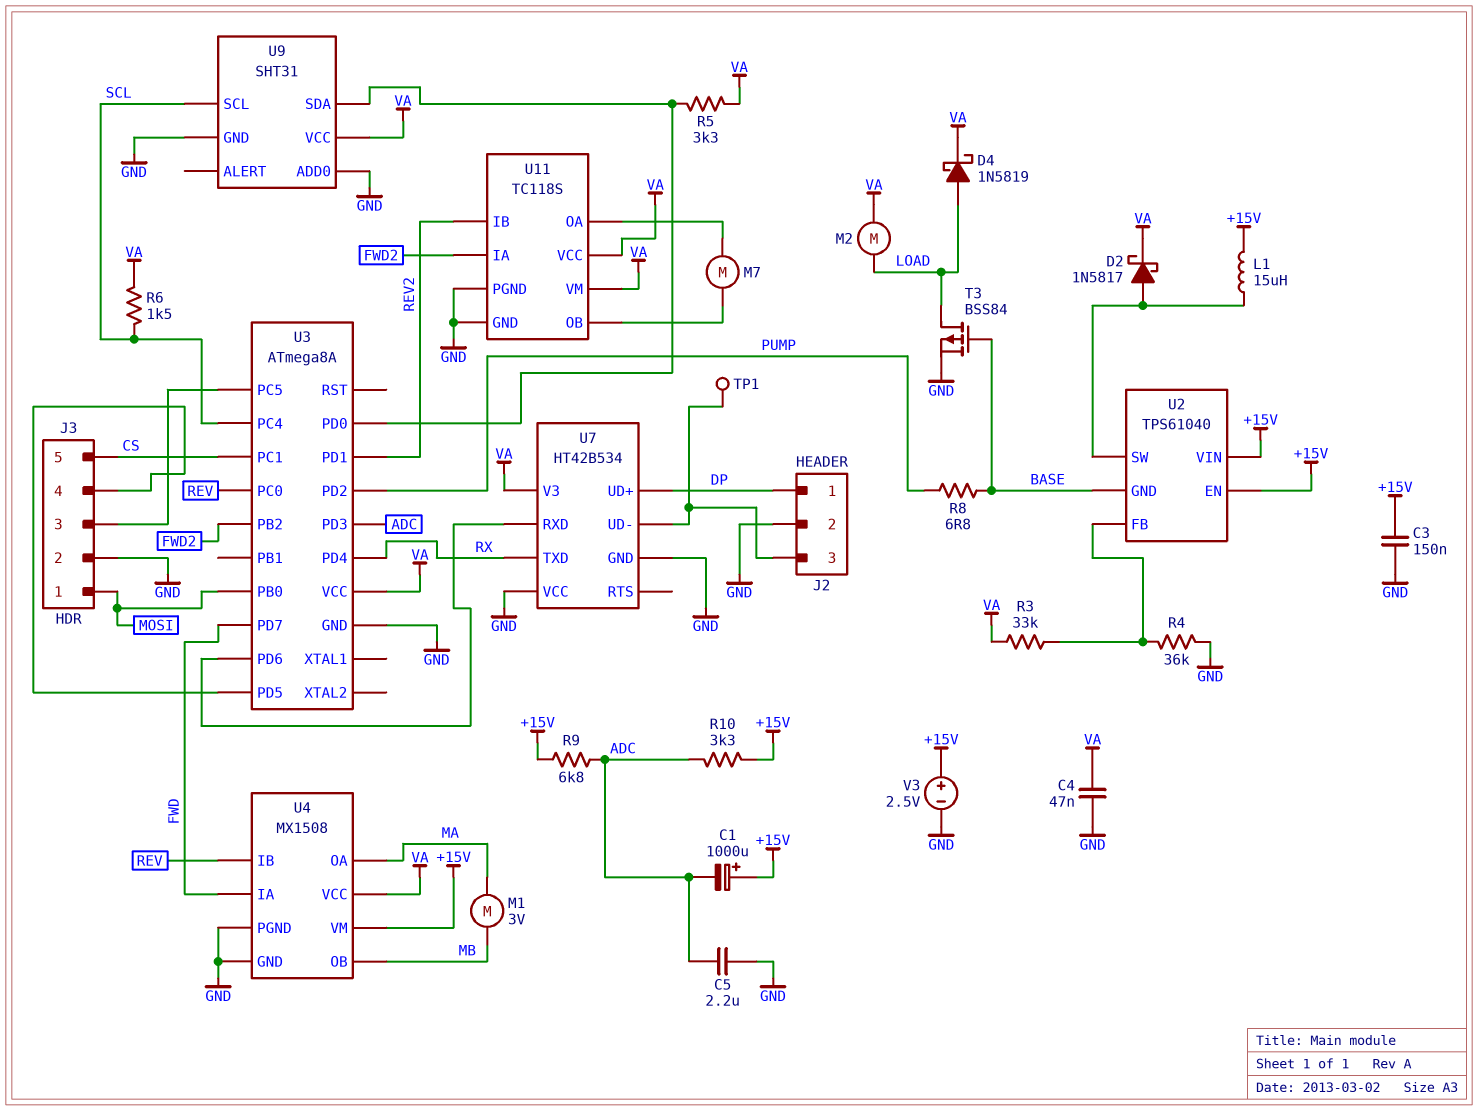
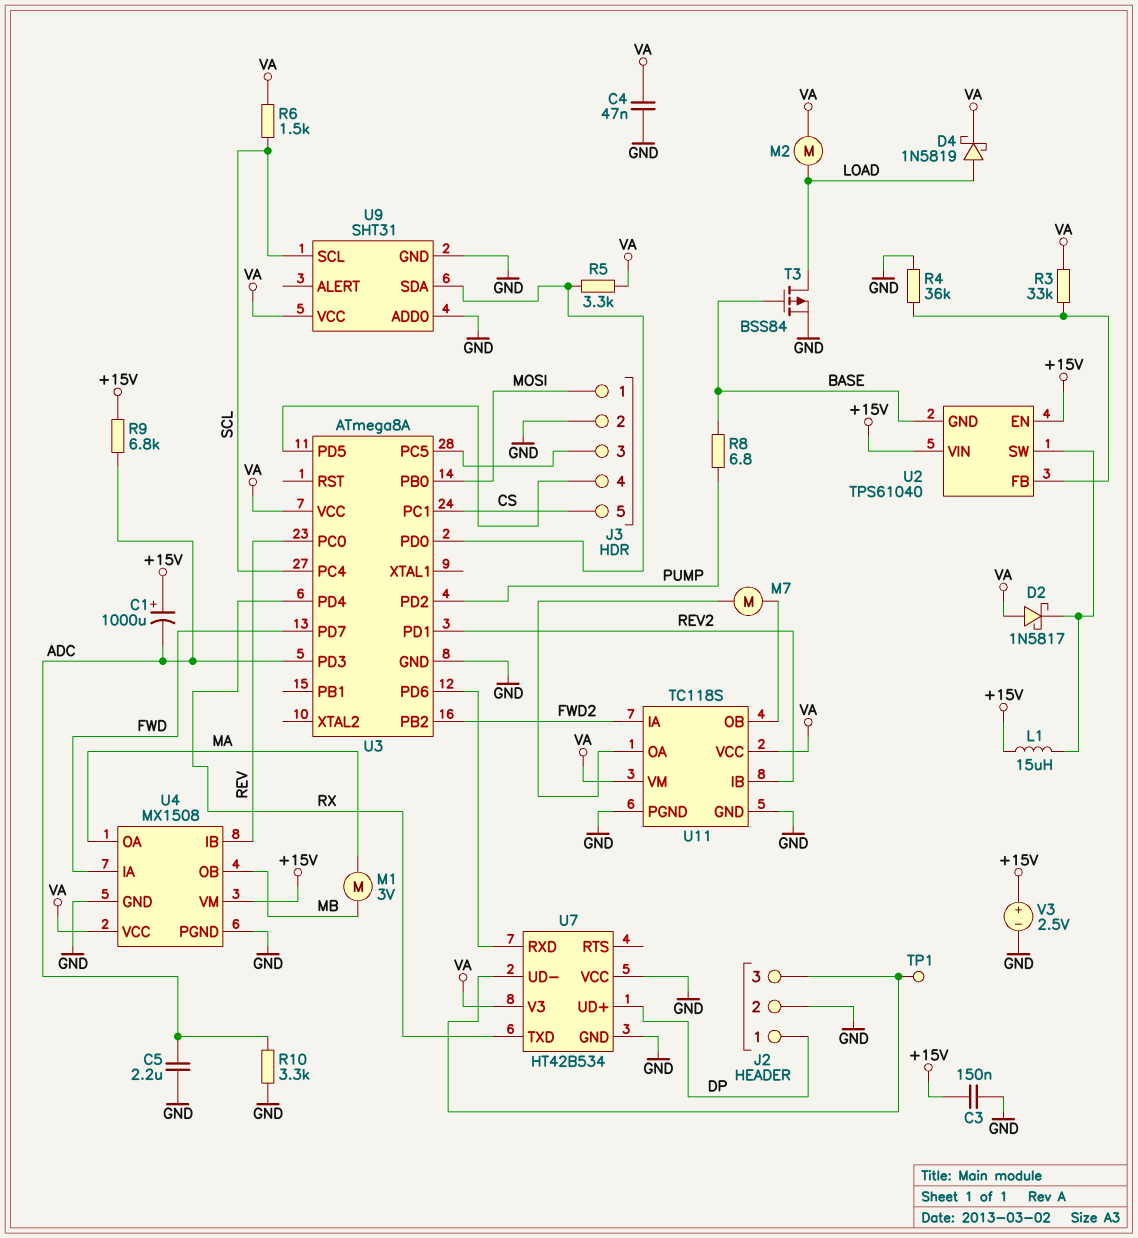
D2: schottky 1N5817 (A U2/SW, K VA) -> schottky 1N5817 (A VA, K U2/SW)
R10: 3.3k (+15V, ADC) -> 3.3k (ADC, GND)

